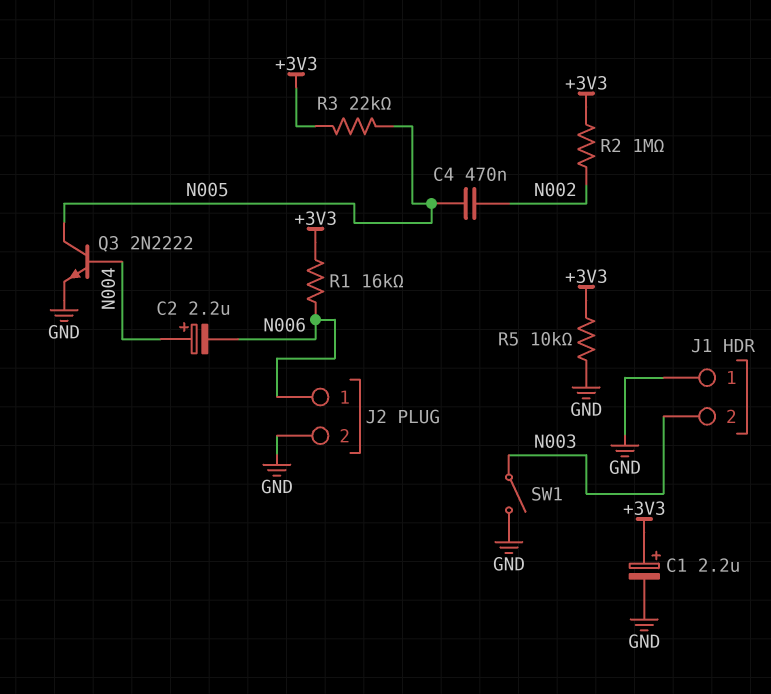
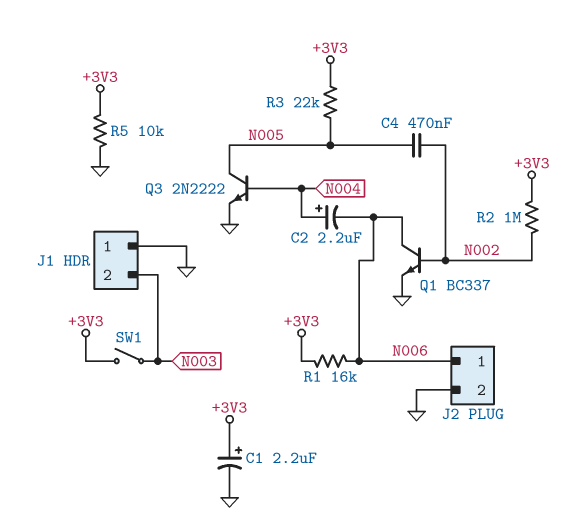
Q1: none -> NPN BC337 (B N002, C N006, E GND)
SW1: switch (GND, N003) -> switch (+3V3, N003)

